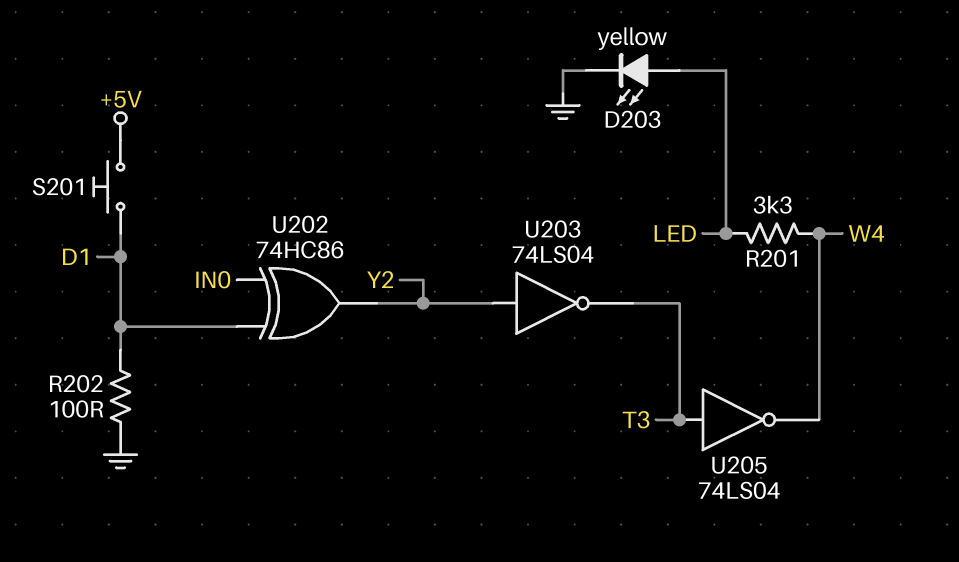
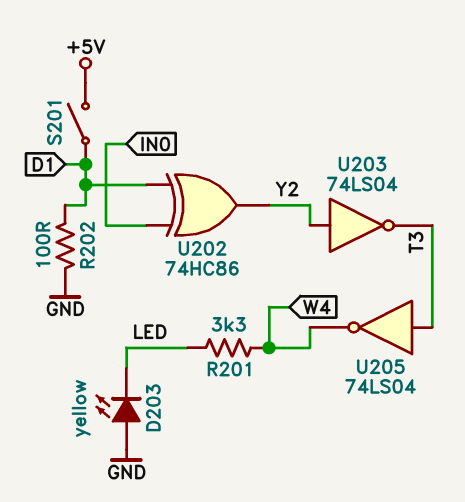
D203: LED yellow (A LED, K GND) -> LED yellow (A GND, K LED)
S201: button (+5V, D1) -> switch (+5V, D1)

